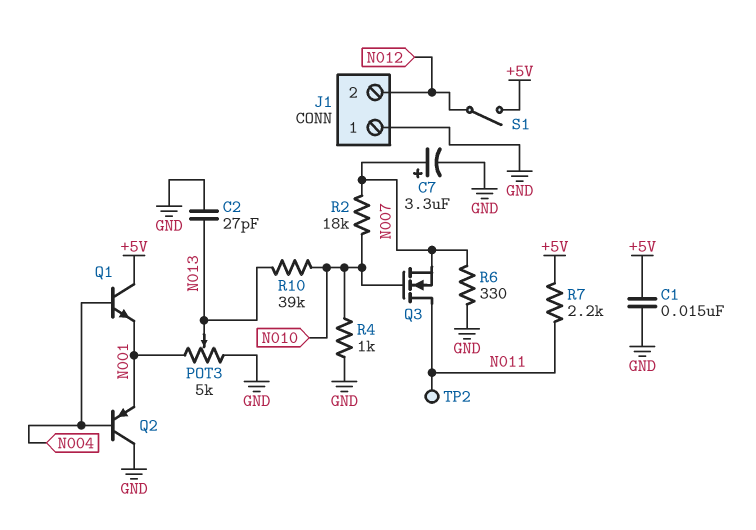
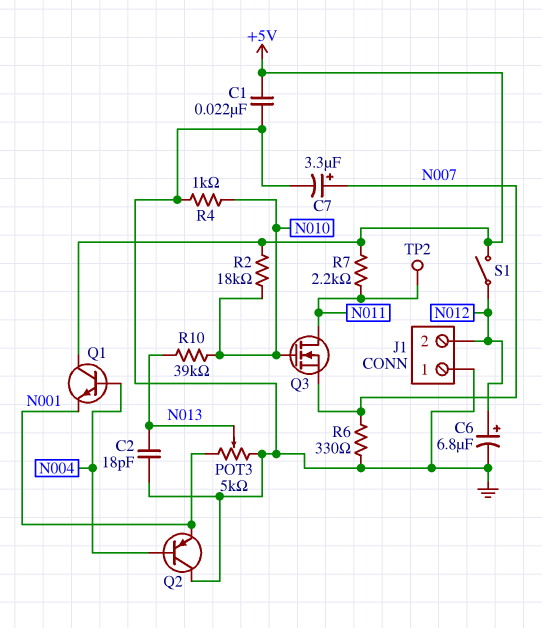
C1: 15nF (+5V, GND) -> 22nF (+5V, GND)
C2: 27pF (GND, N013) -> 18pF (GND, N013)
C6: none -> 6.8uF (plus N012, minus GND)
R2: 18k (N007, N010) -> 18k (+5V, N010)

